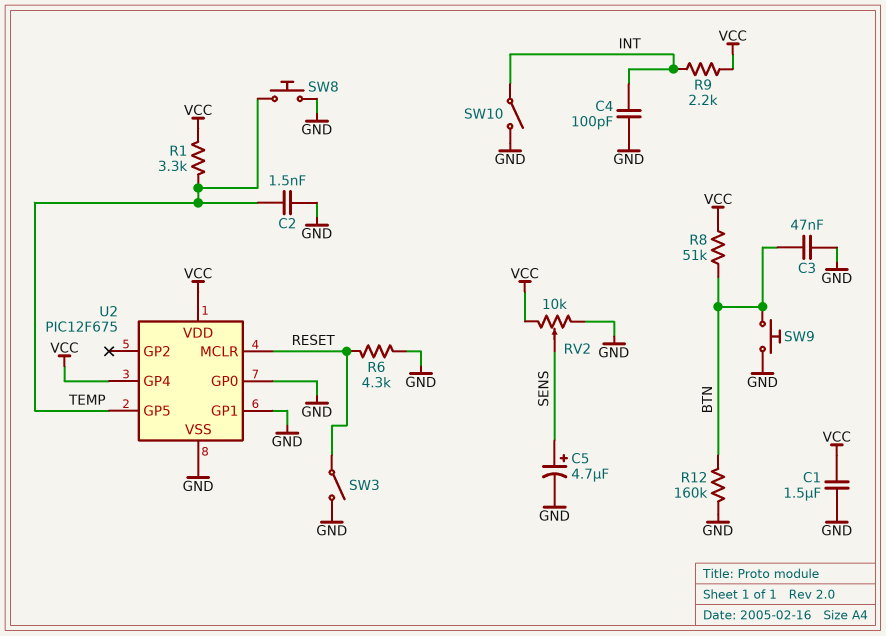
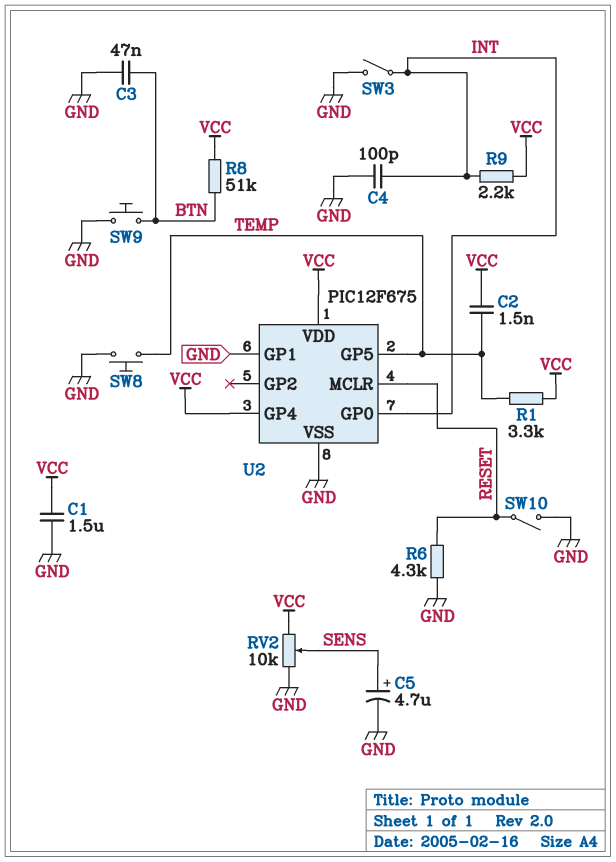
C2: 1.5nF (GND, TEMP) -> 1.5nF (TEMP, VCC)
R12: 160k (BTN, GND) -> none
SW3: switch (GND, RESET) -> switch (GND, INT)
SW10: switch (GND, INT) -> switch (GND, RESET)
U2 pin GP0: GND -> INT

